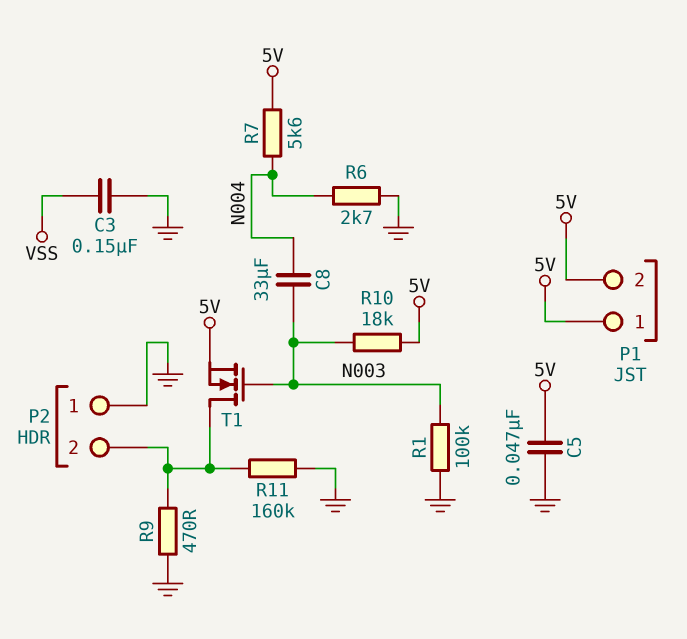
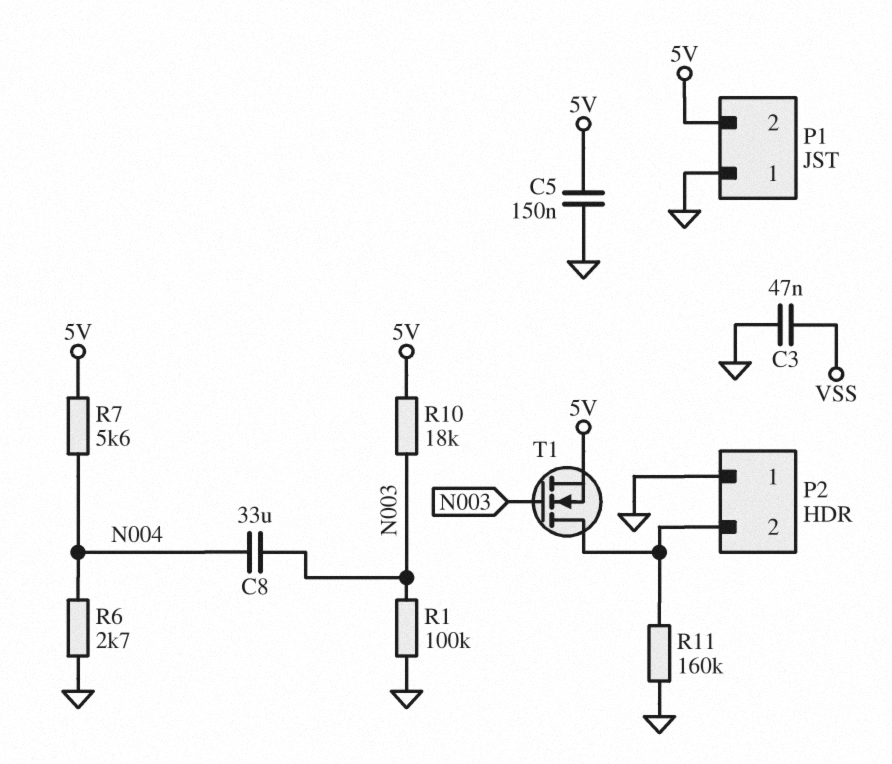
C3: 150nF (GND, VSS) -> 47nF (GND, VSS)
C5: 47nF (5V, GND) -> 150nF (5V, GND)
P1 pin 1: 5V -> GND
R9: 470 (GND, P2/2) -> none

